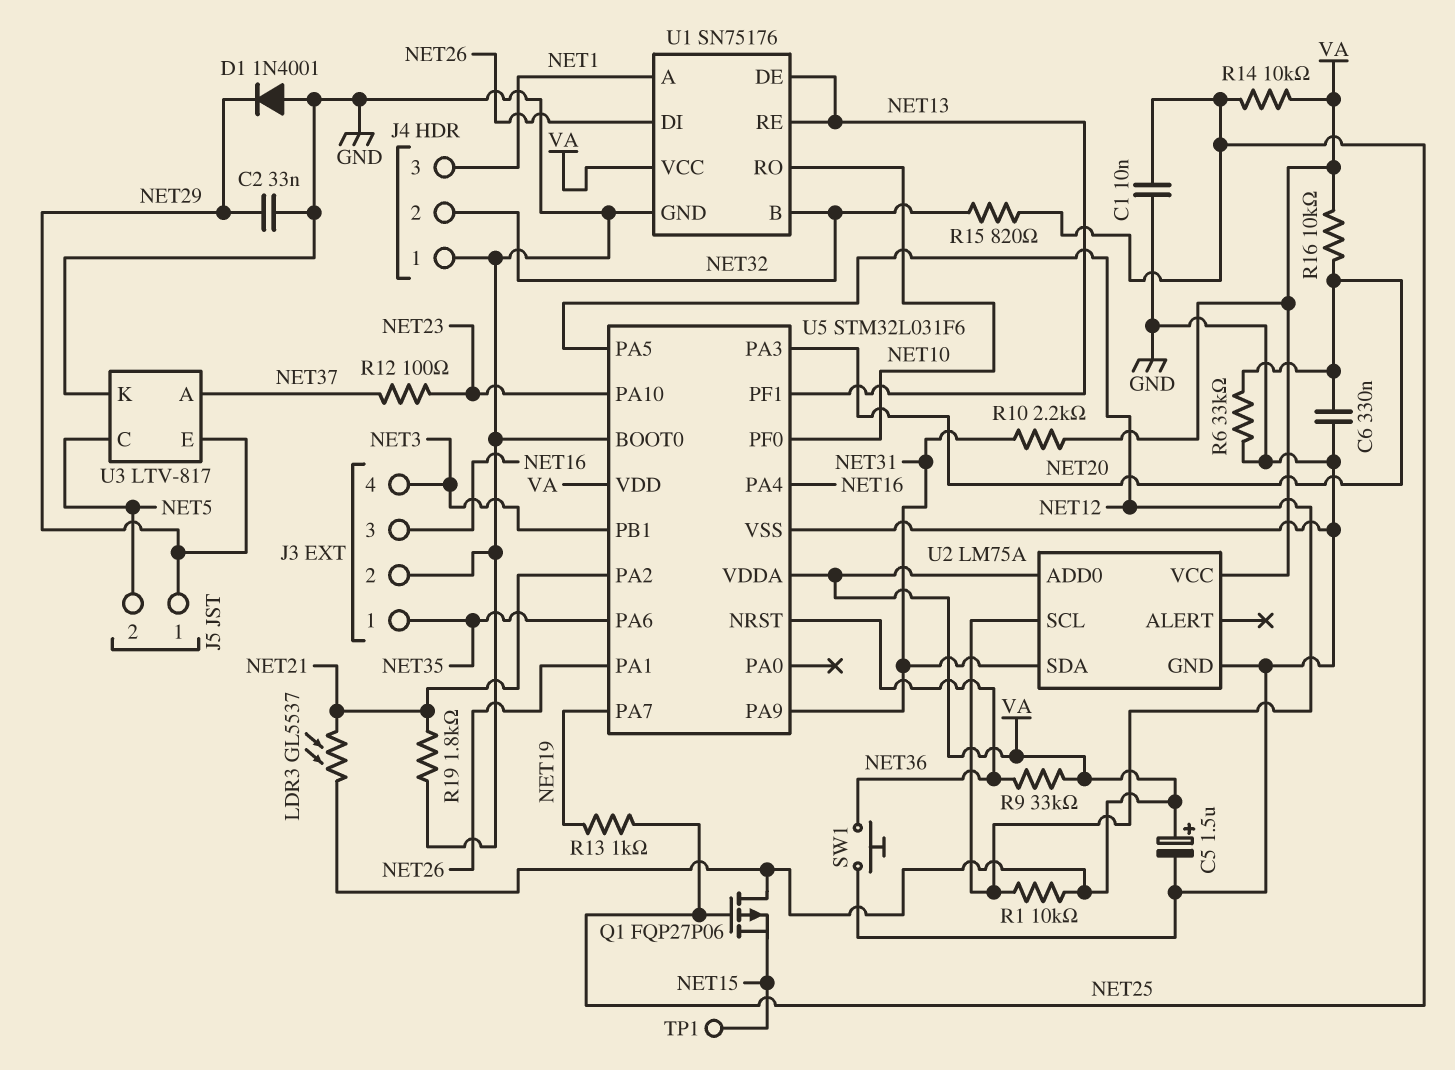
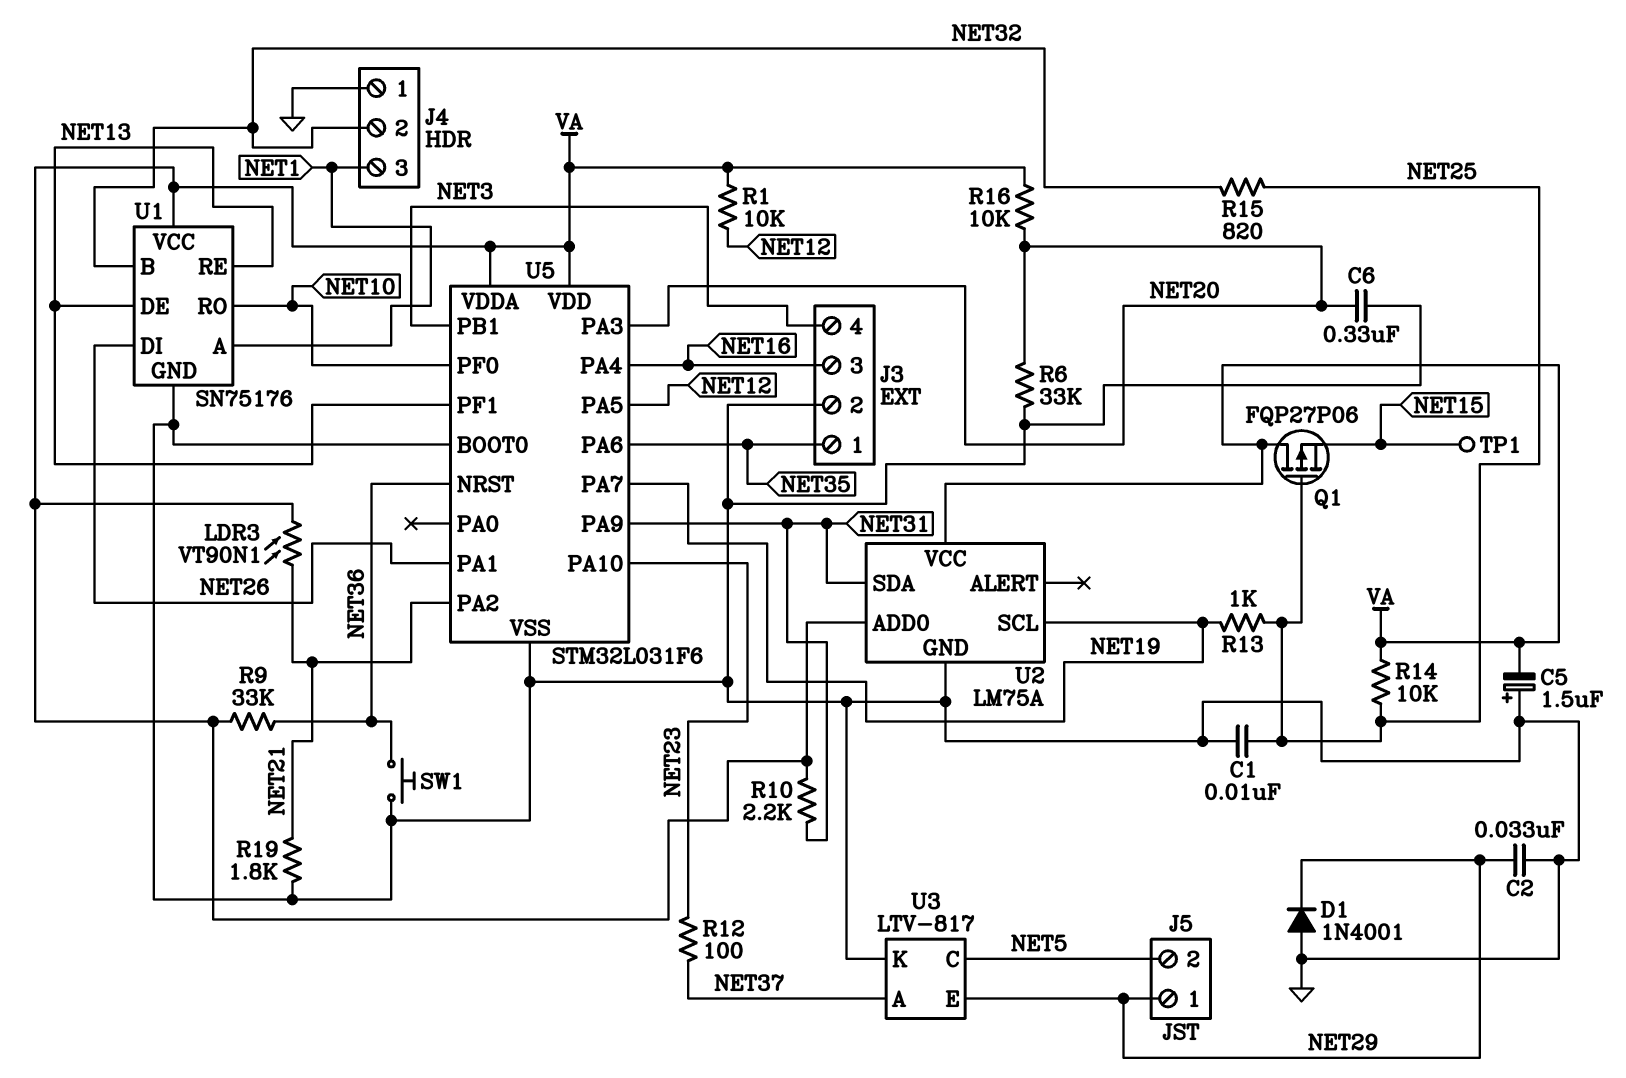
C5: 1.5uF (plus VA, minus GND) -> 1.5uF (plus GND, minus VA)
LDR3: GL5537 (NET21, VA) -> VT90N1 (NET21, VA)
U2 pin SCL: NET12 -> NET19

